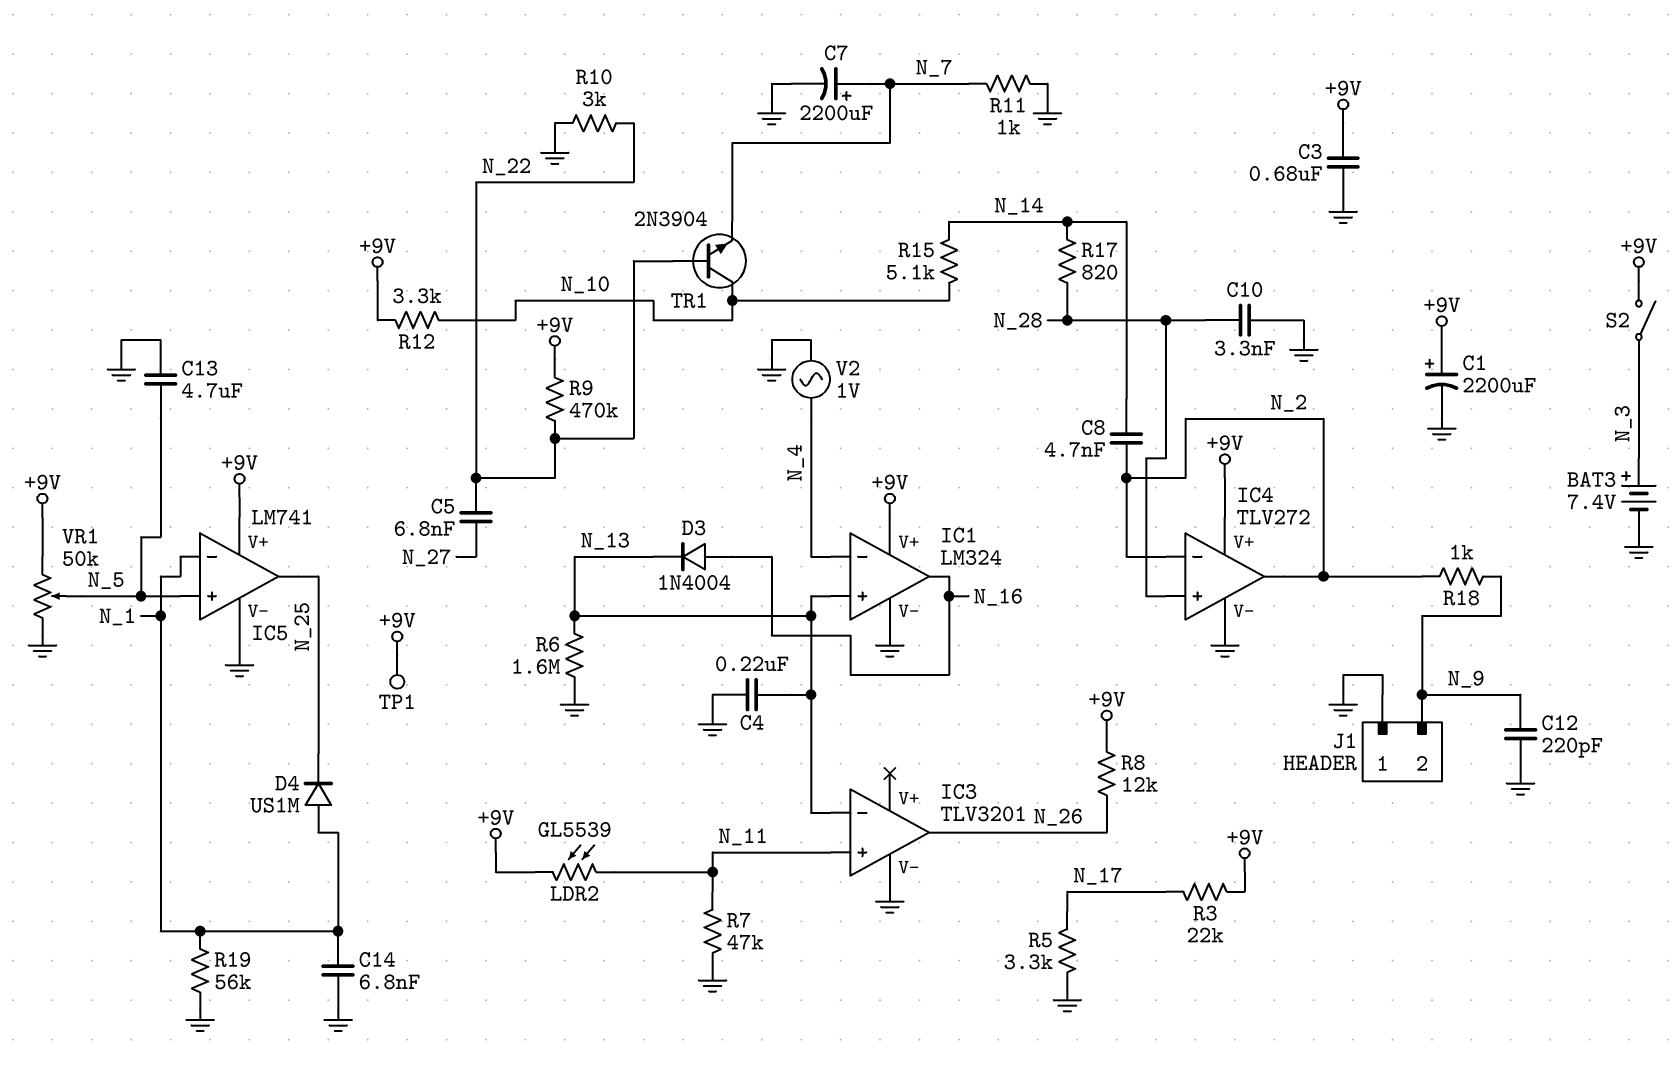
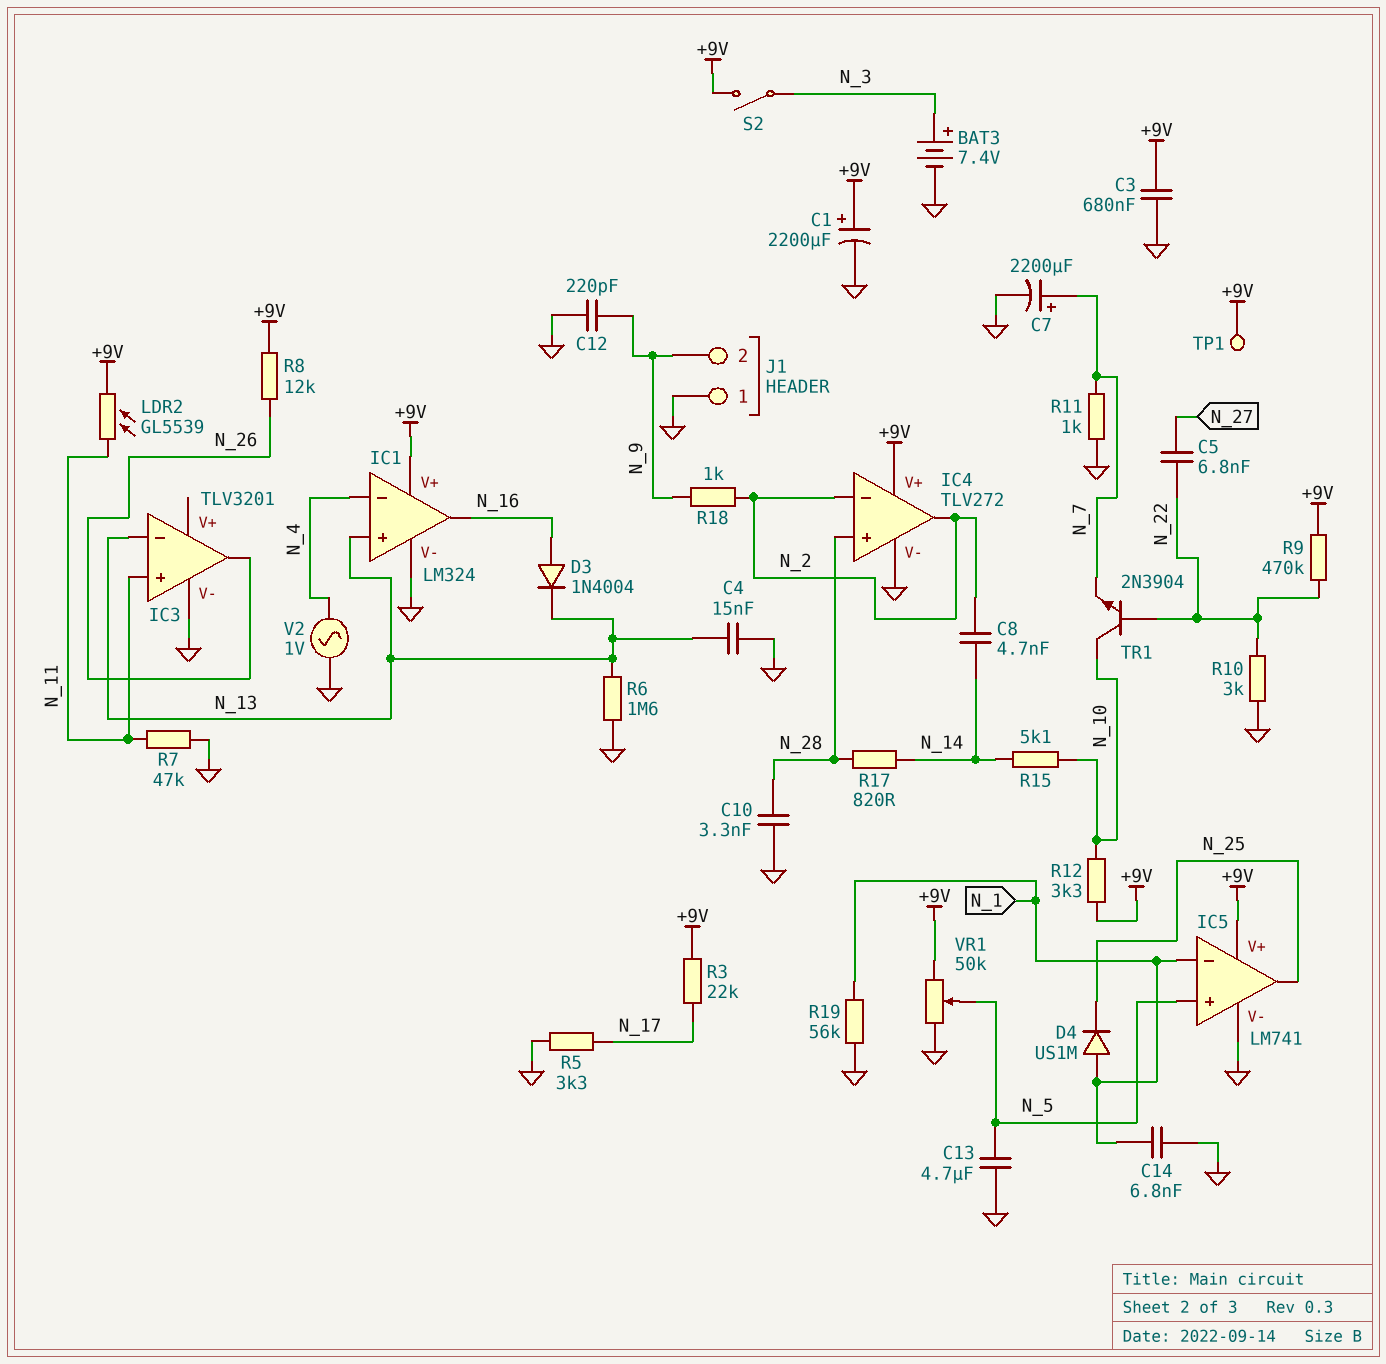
C4: 220nF (GND, N_13) -> 15nF (GND, N_13)

